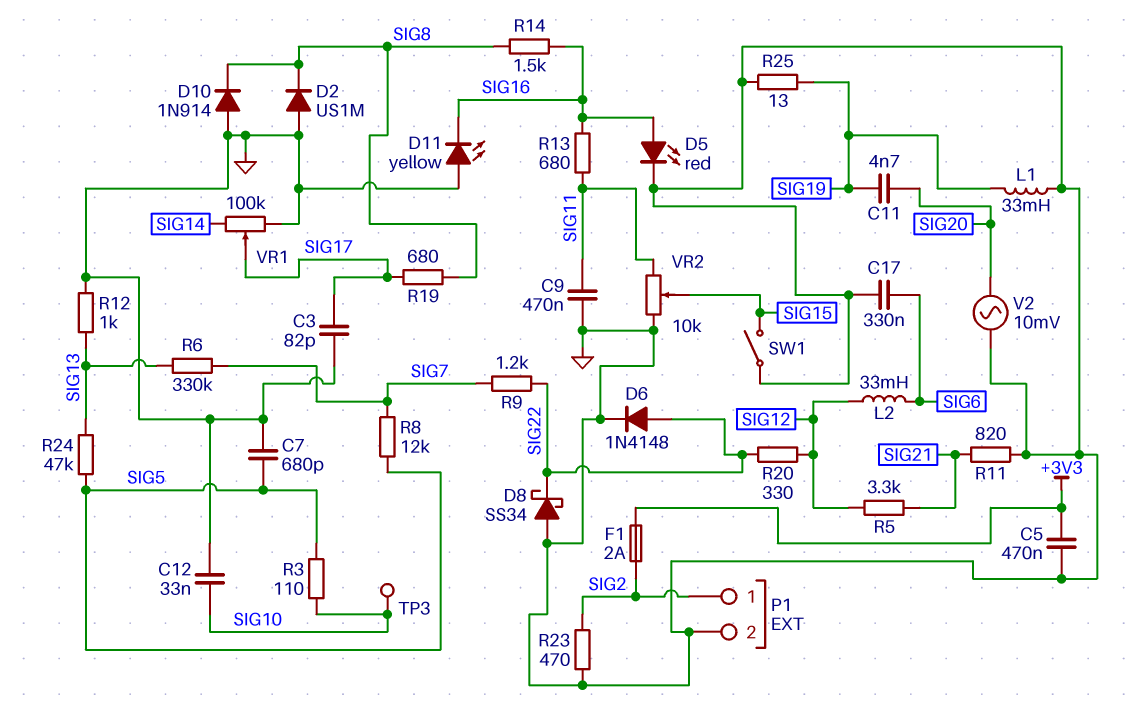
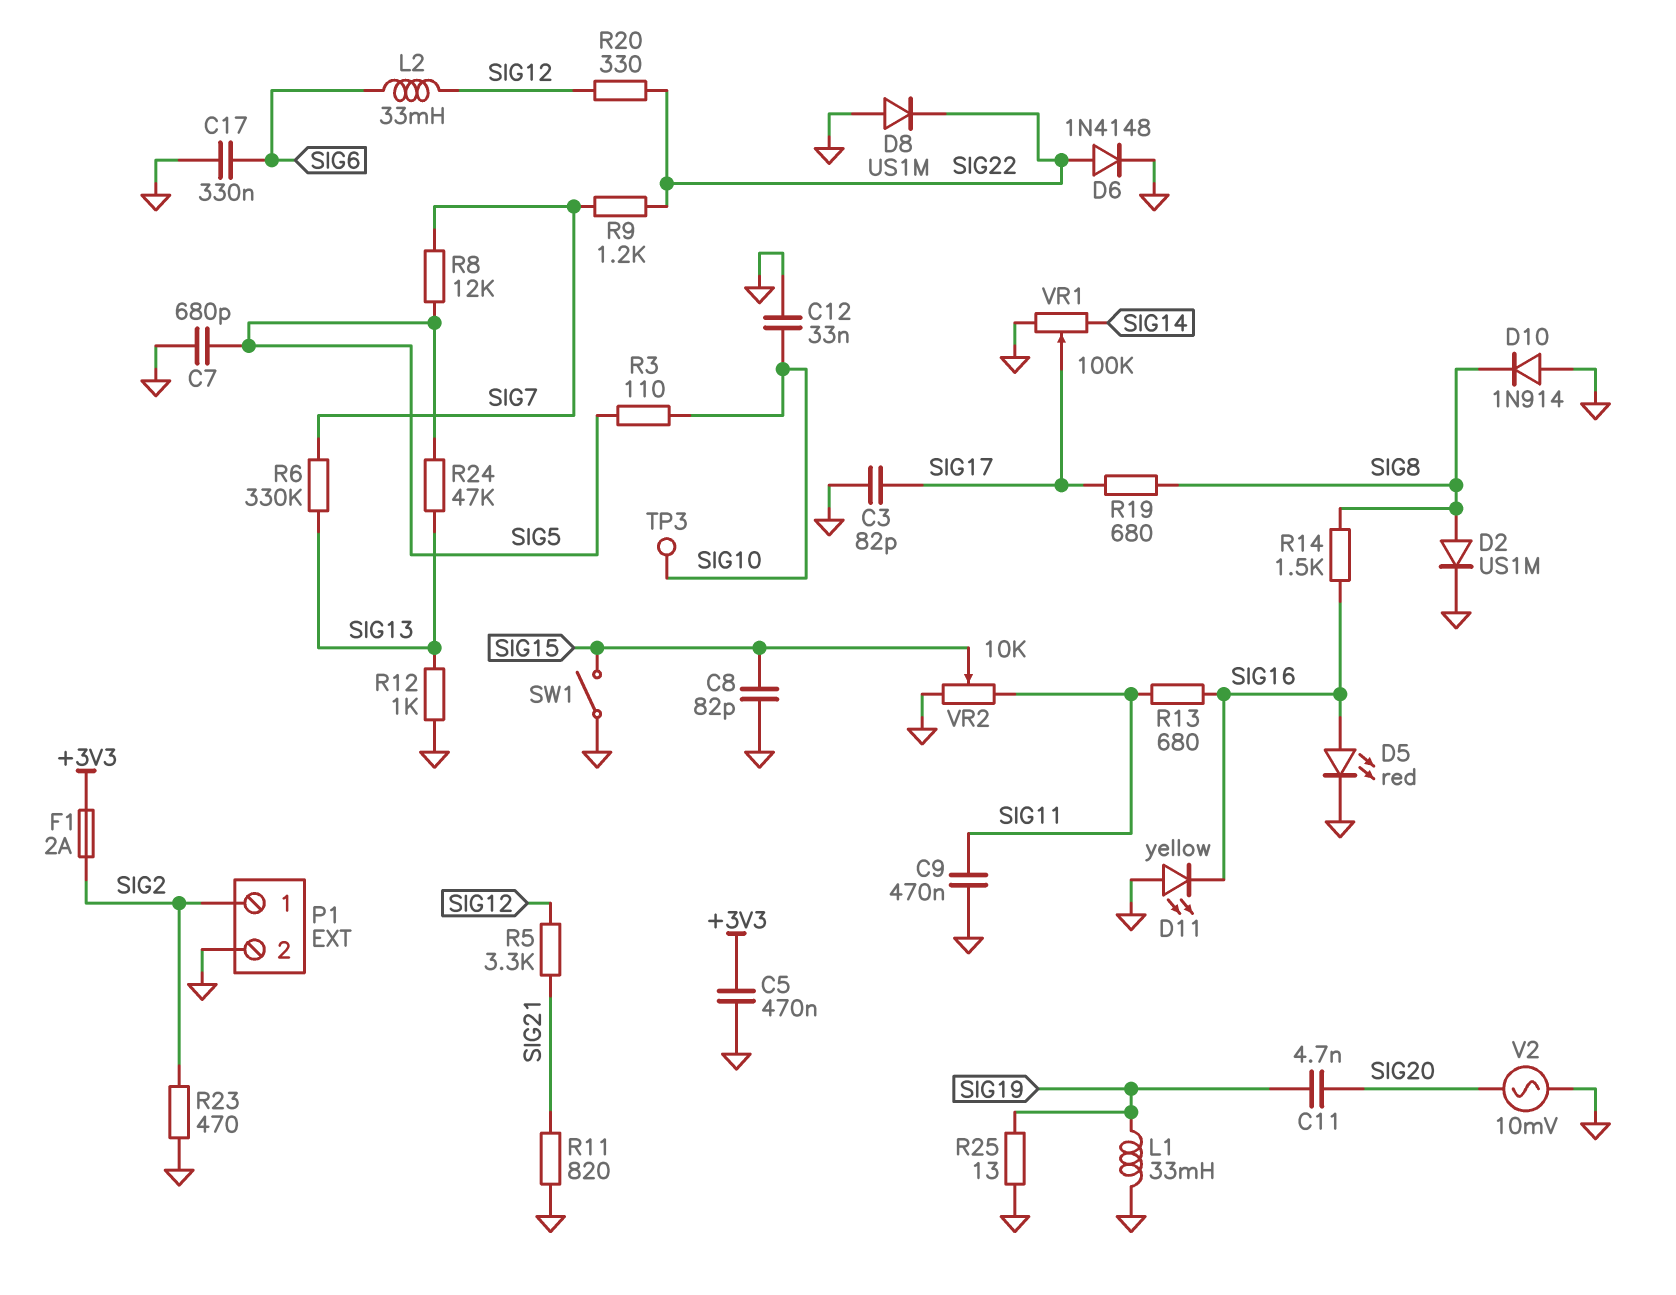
C8: none -> 82pF (GND, SIG15)
D2: diode US1M (A GND, K SIG8) -> diode US1M (A SIG8, K GND)
D8: schottky SS34 (A GND, K SIG22) -> diode US1M (A GND, K SIG22)

